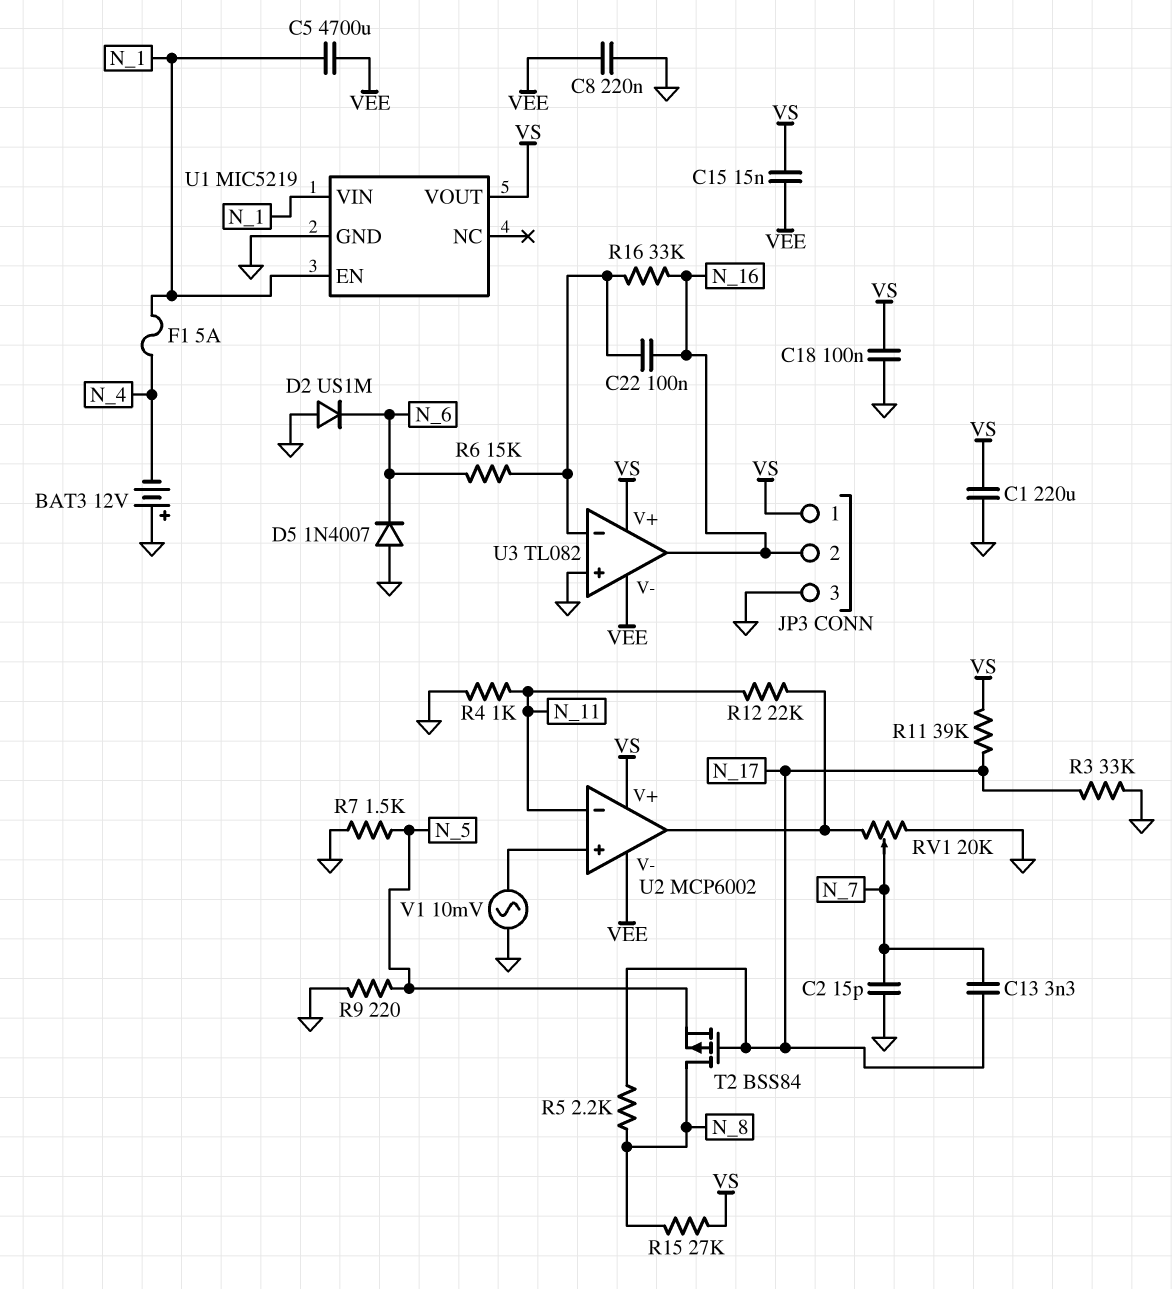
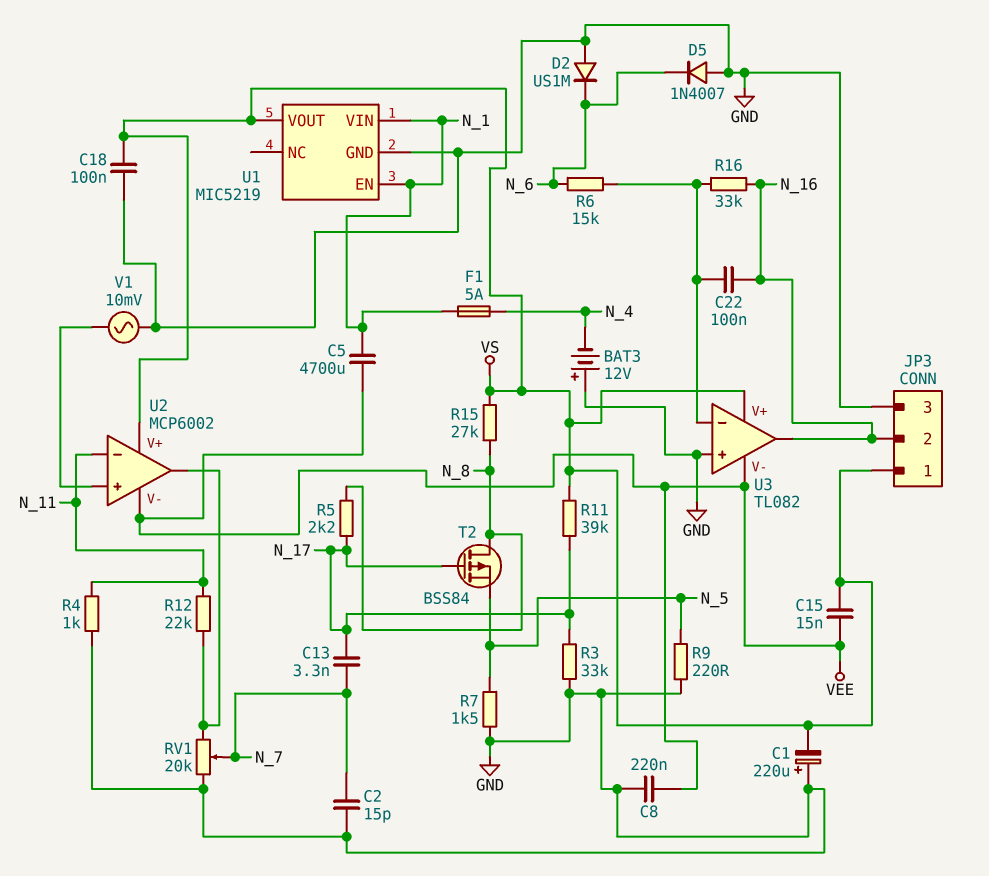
C1: 220uF (GND, VS) -> 220uF (plus GND, minus VS)

